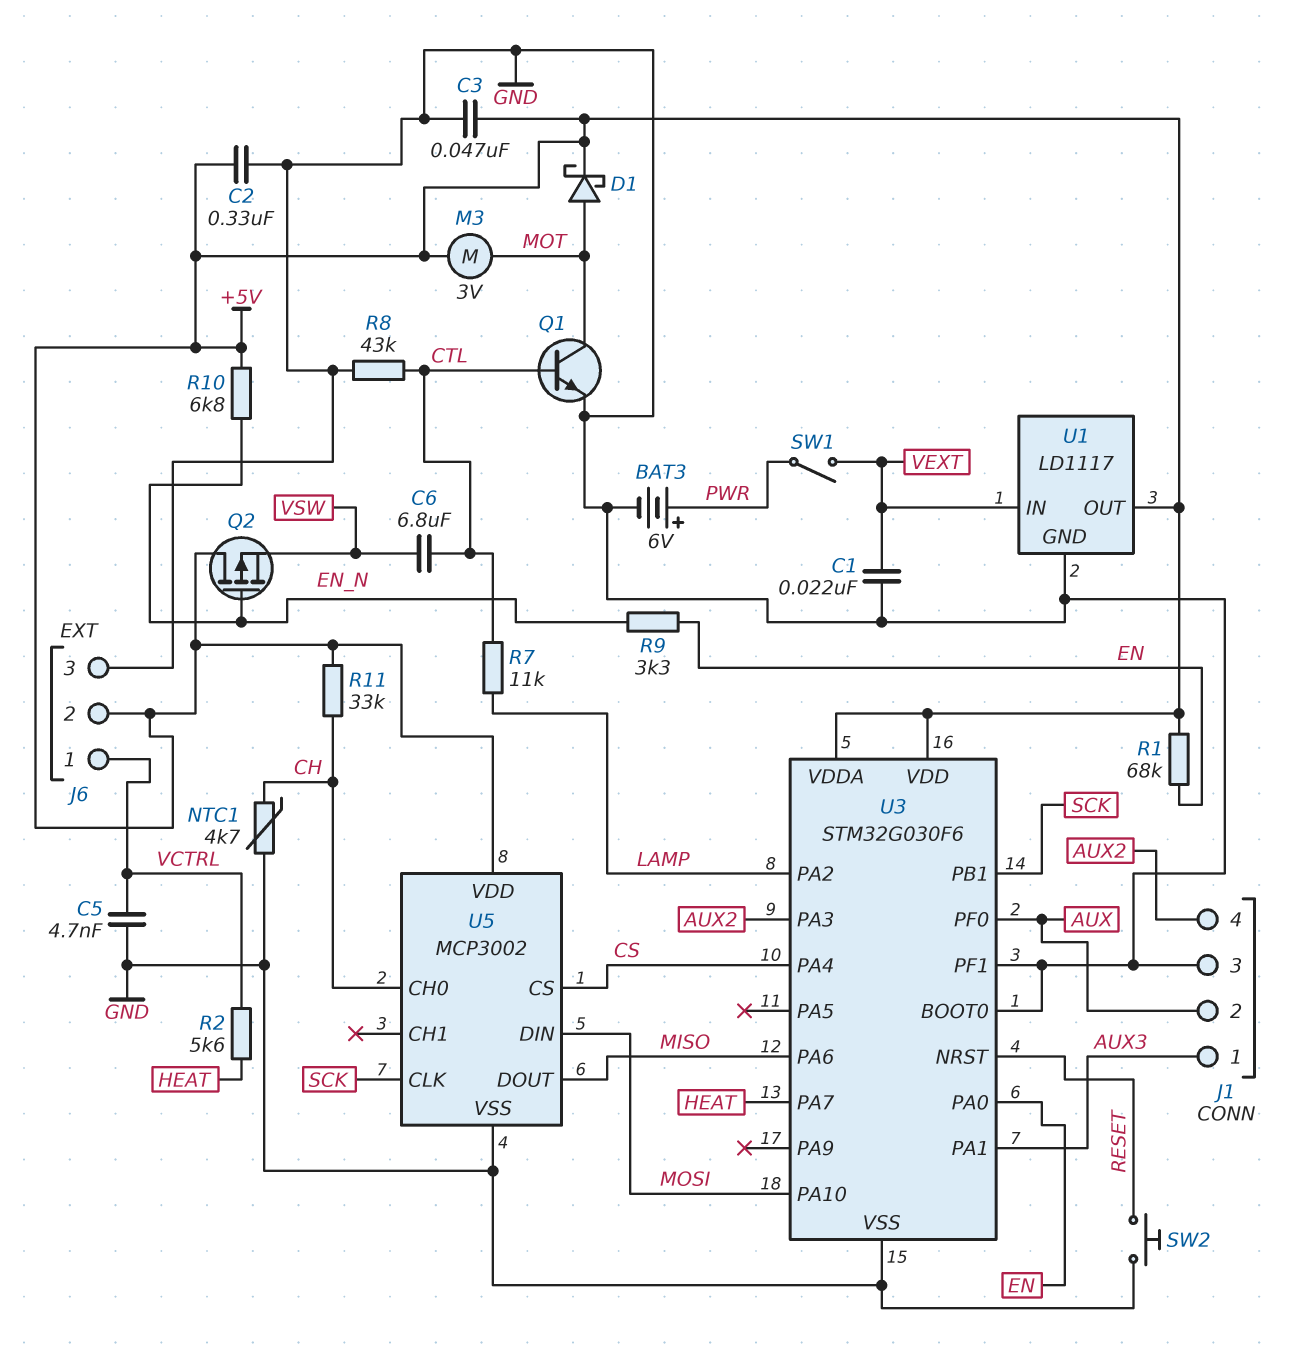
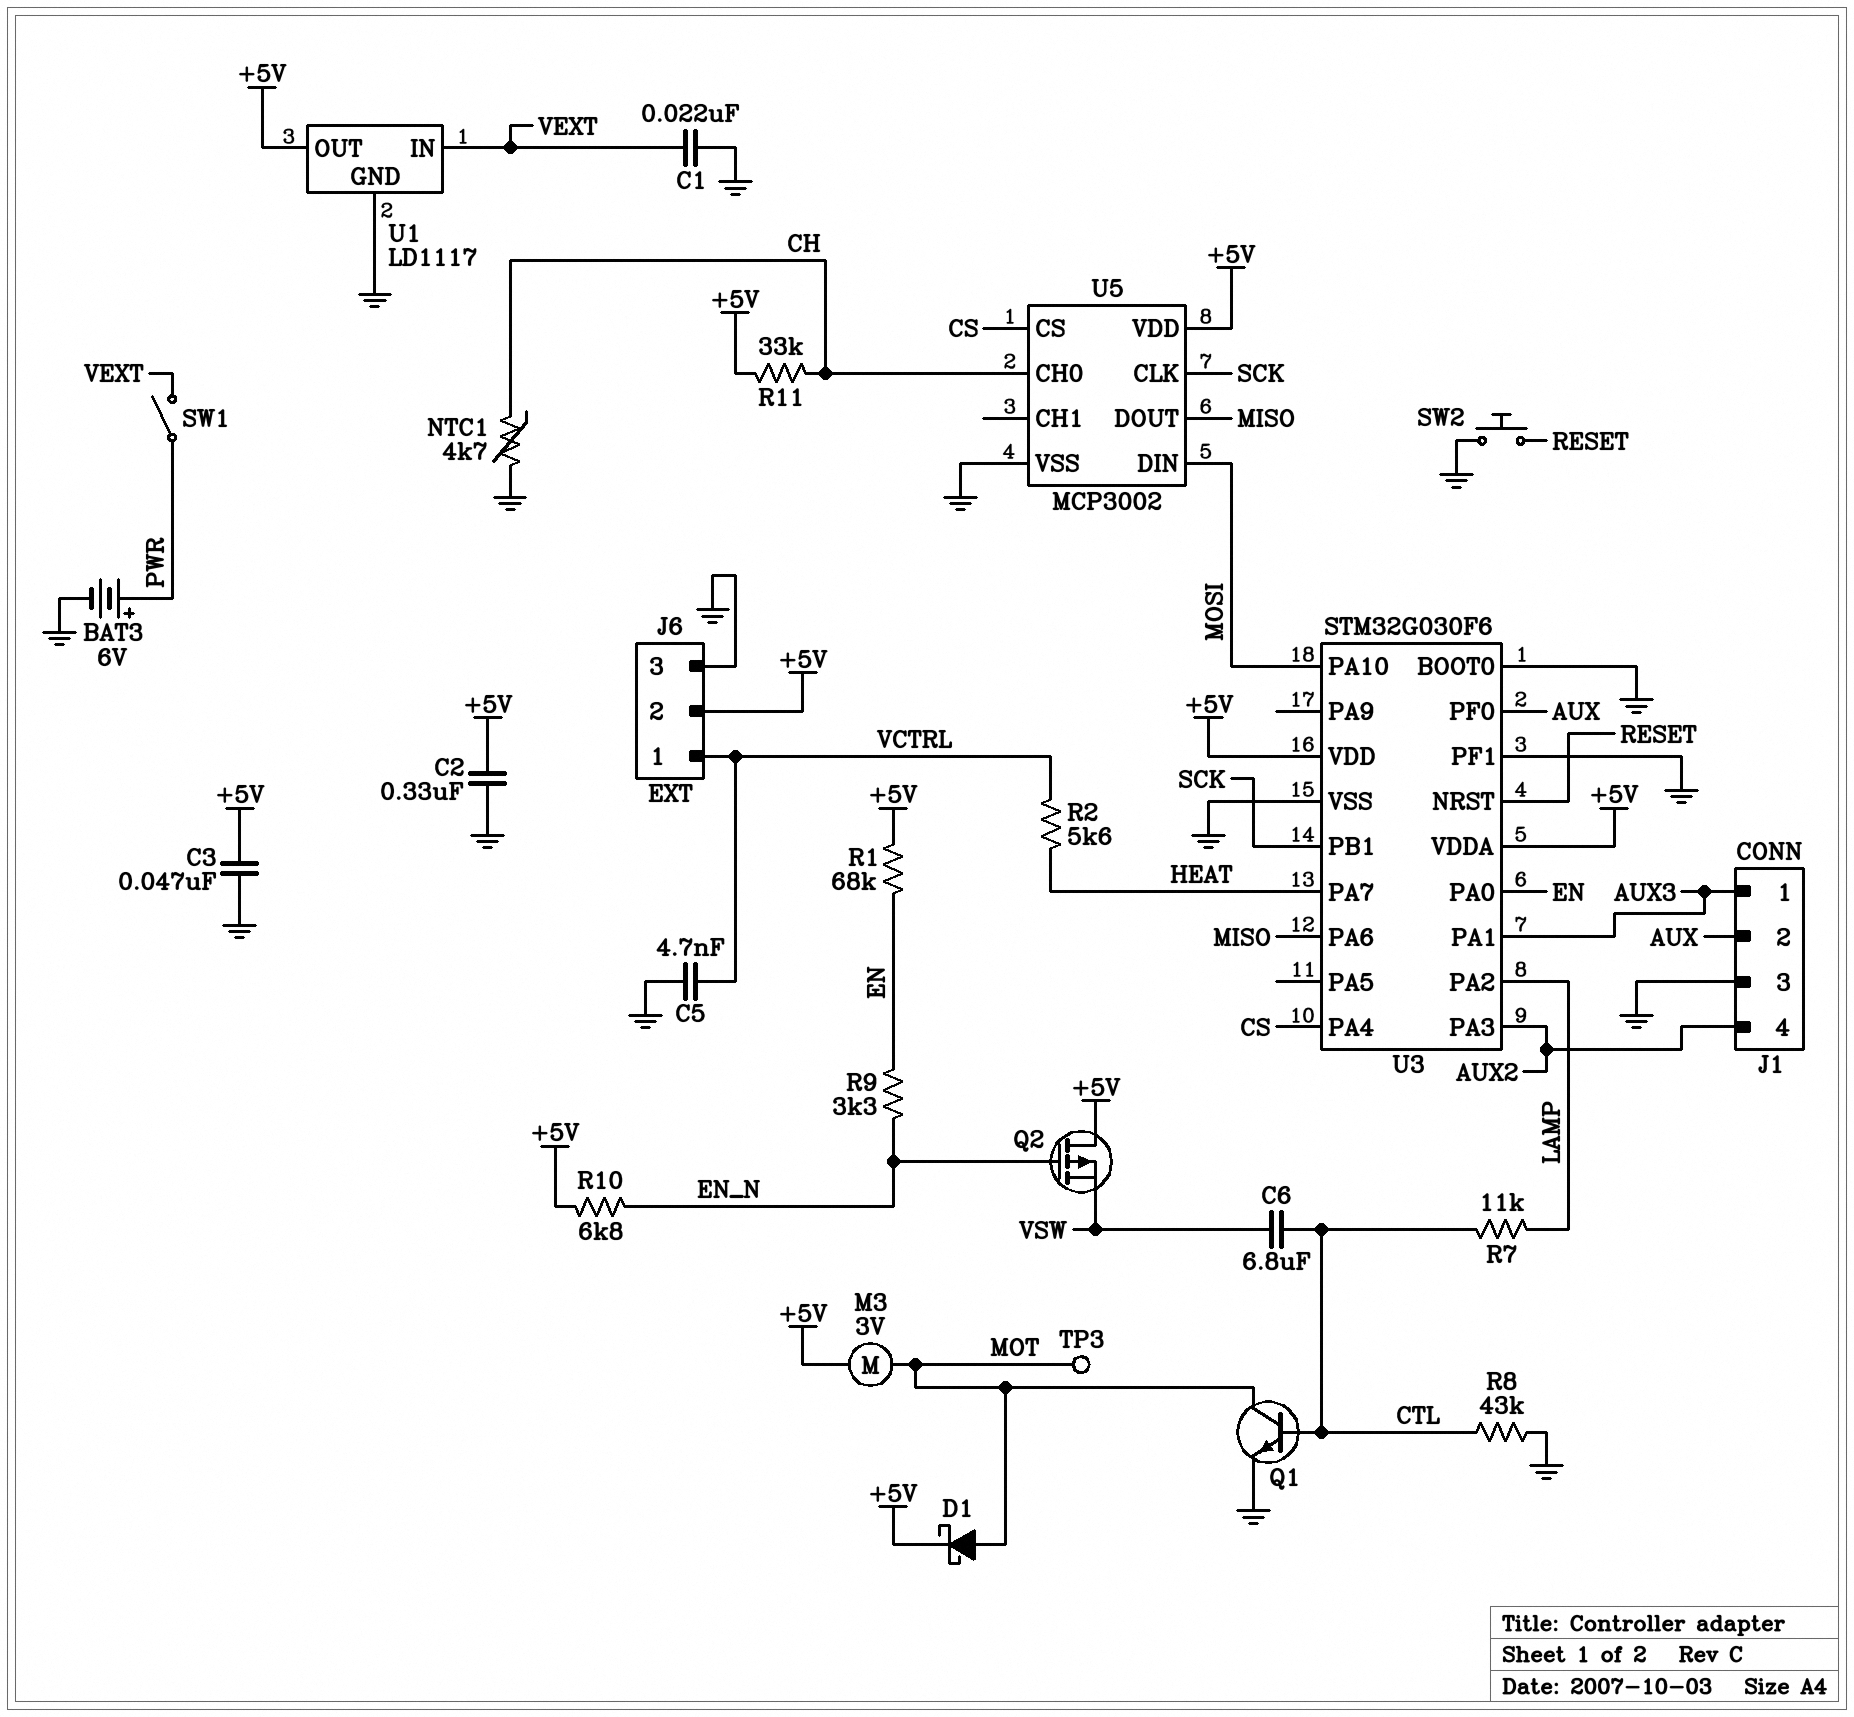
TP3: none -> test point (MOT)

